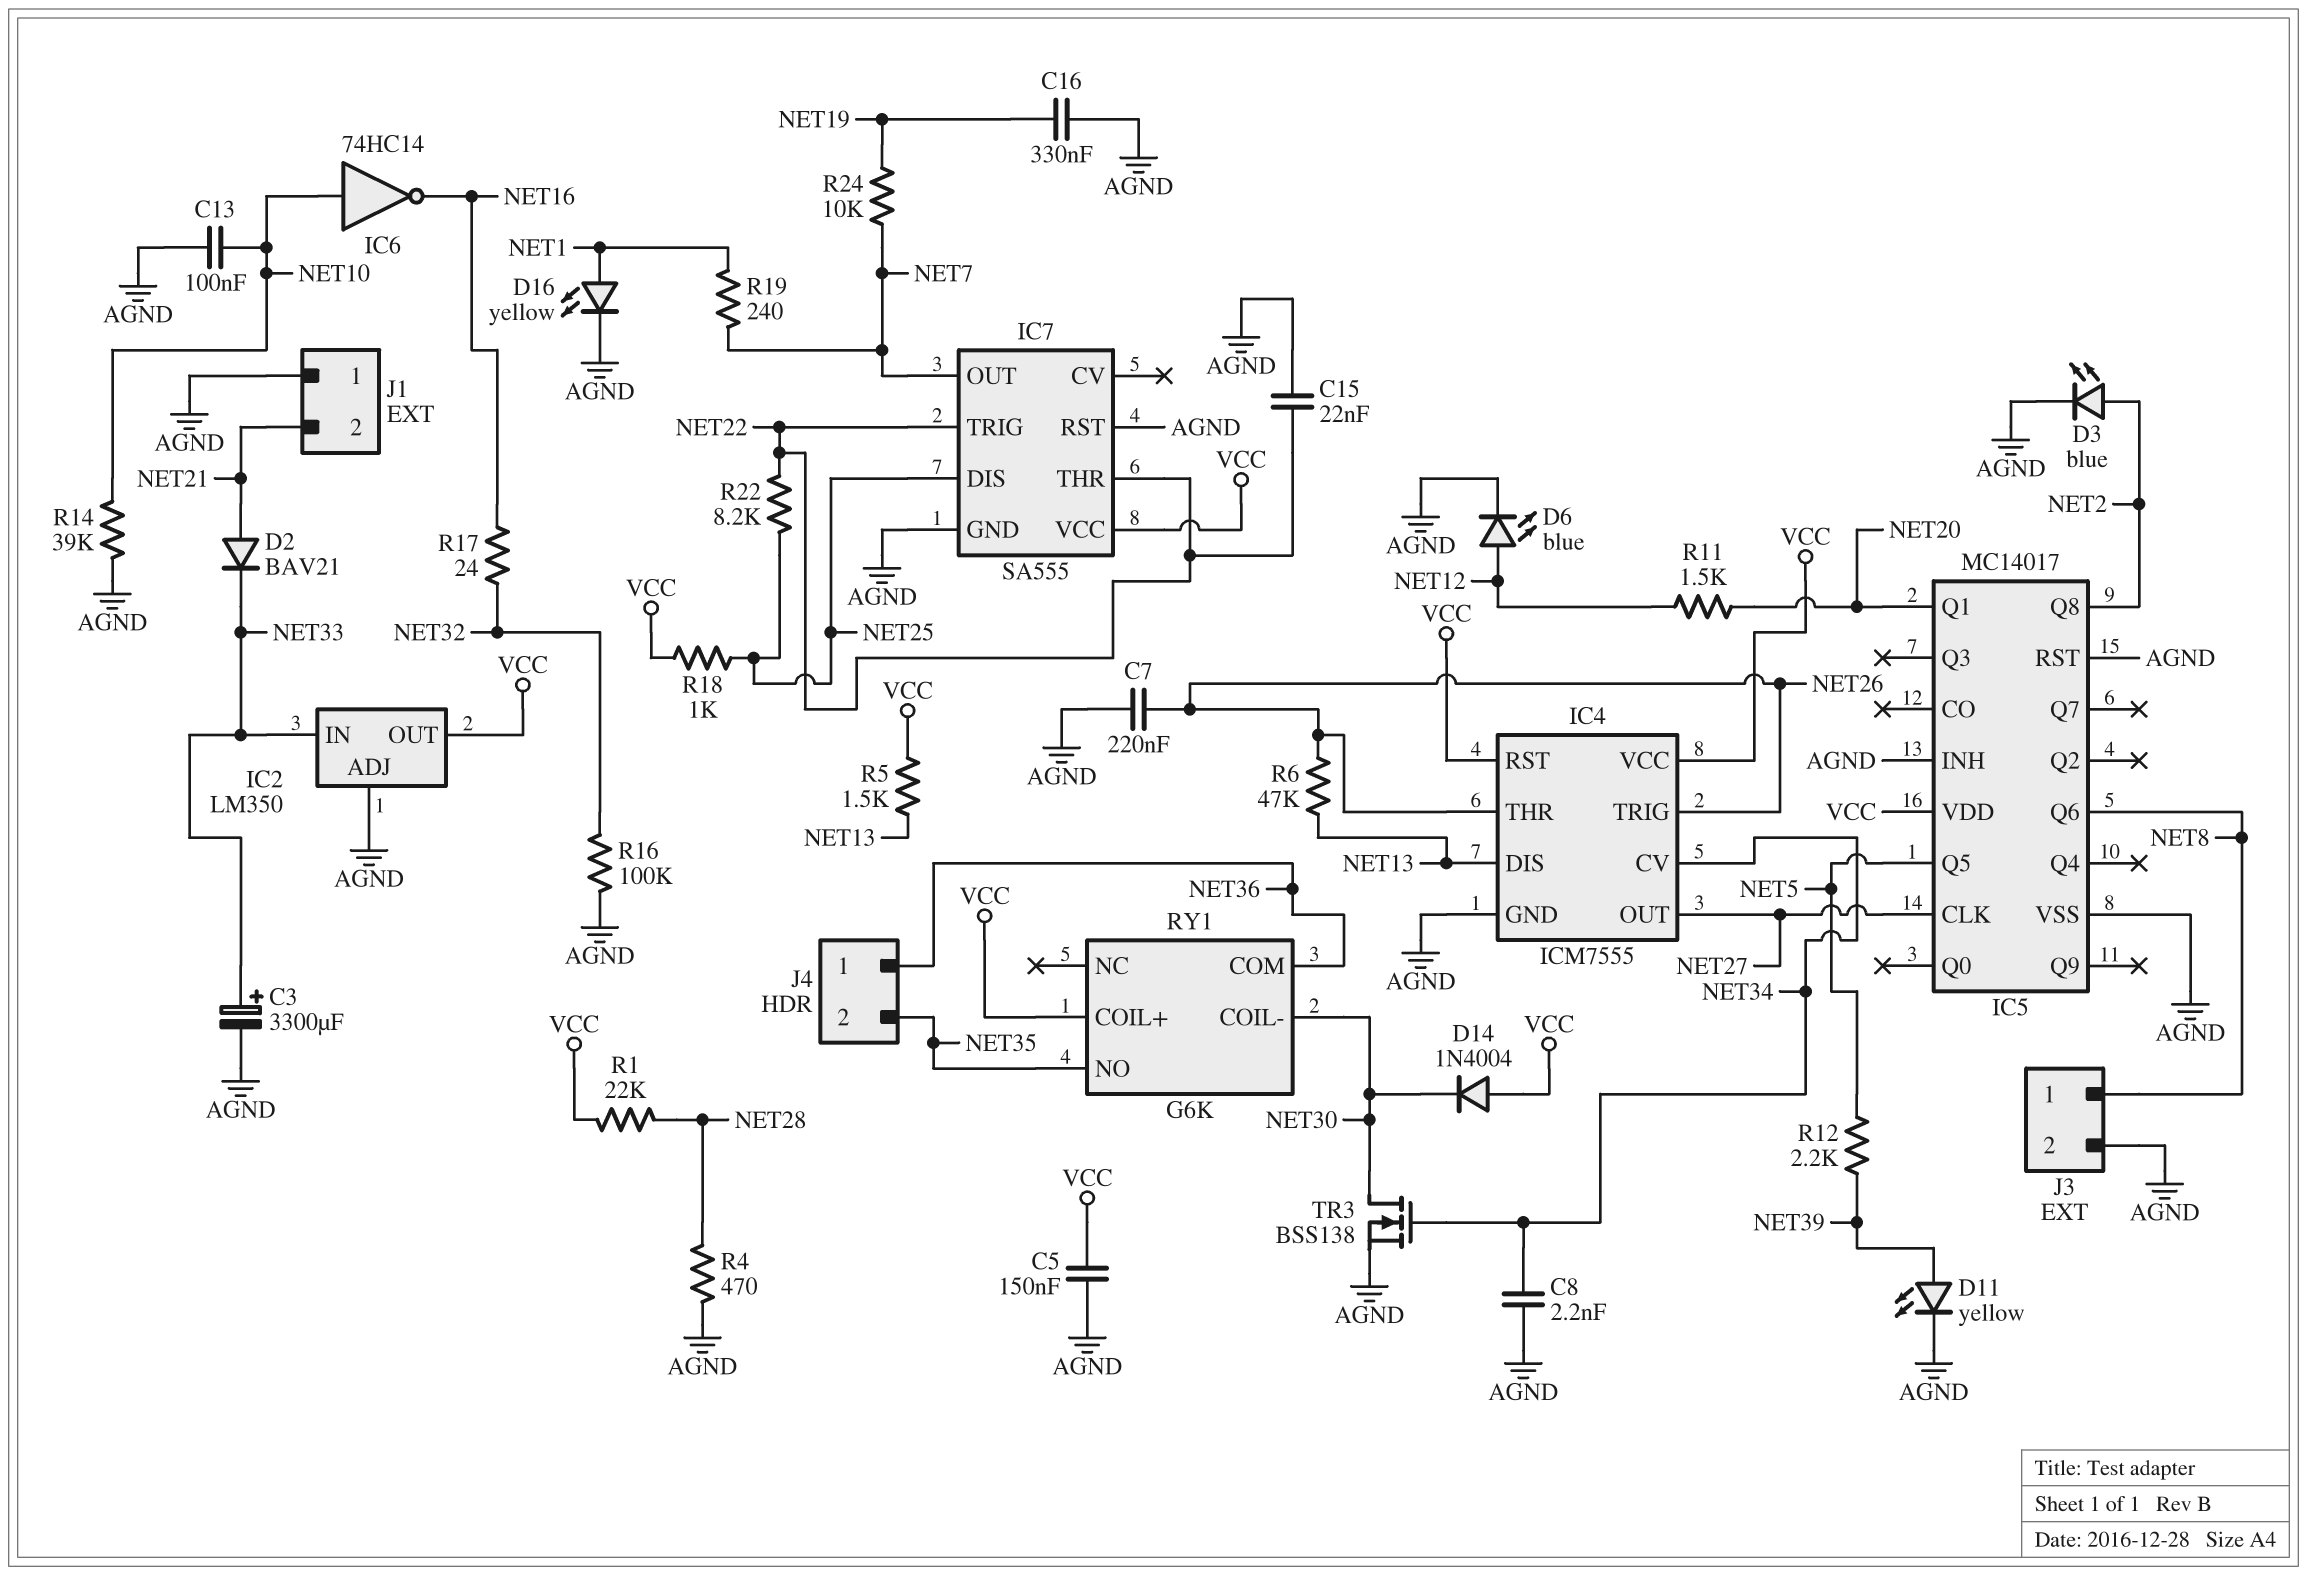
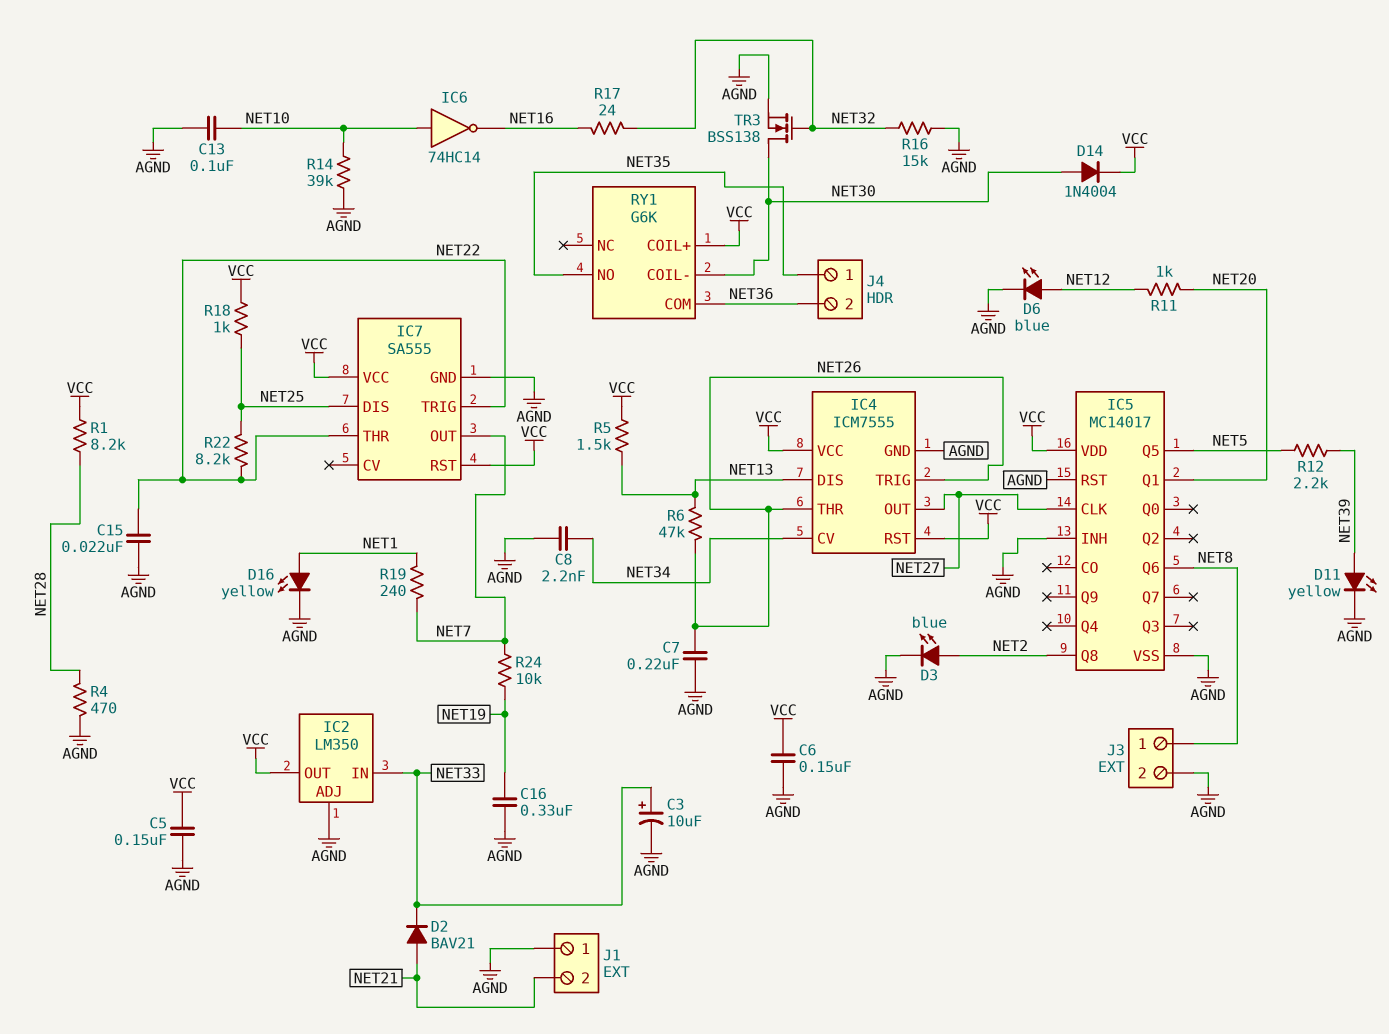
C3: 3300uF (plus NET33, minus AGND) -> 10uF (plus NET33, minus AGND)
C6: none -> 150nF (AGND, VCC)
D14: diode 1N4004 (A VCC, K NET30) -> diode 1N4004 (A NET30, K VCC)
IC7 pin RST: AGND -> VCC
J4 pin 1: NET36 -> NET35
J4 pin 2: NET35 -> NET36
R1: 22k (NET28, VCC) -> 8.2k (NET28, VCC)
R11: 1.5k (NET12, NET20) -> 1k (NET12, NET20)
R16: 100k (AGND, NET32) -> 15k (AGND, NET32)
TR3: NMOS BSS138 (G NET34, D NET30, S AGND) -> NMOS BSS138 (G NET32, D NET30, S AGND)

